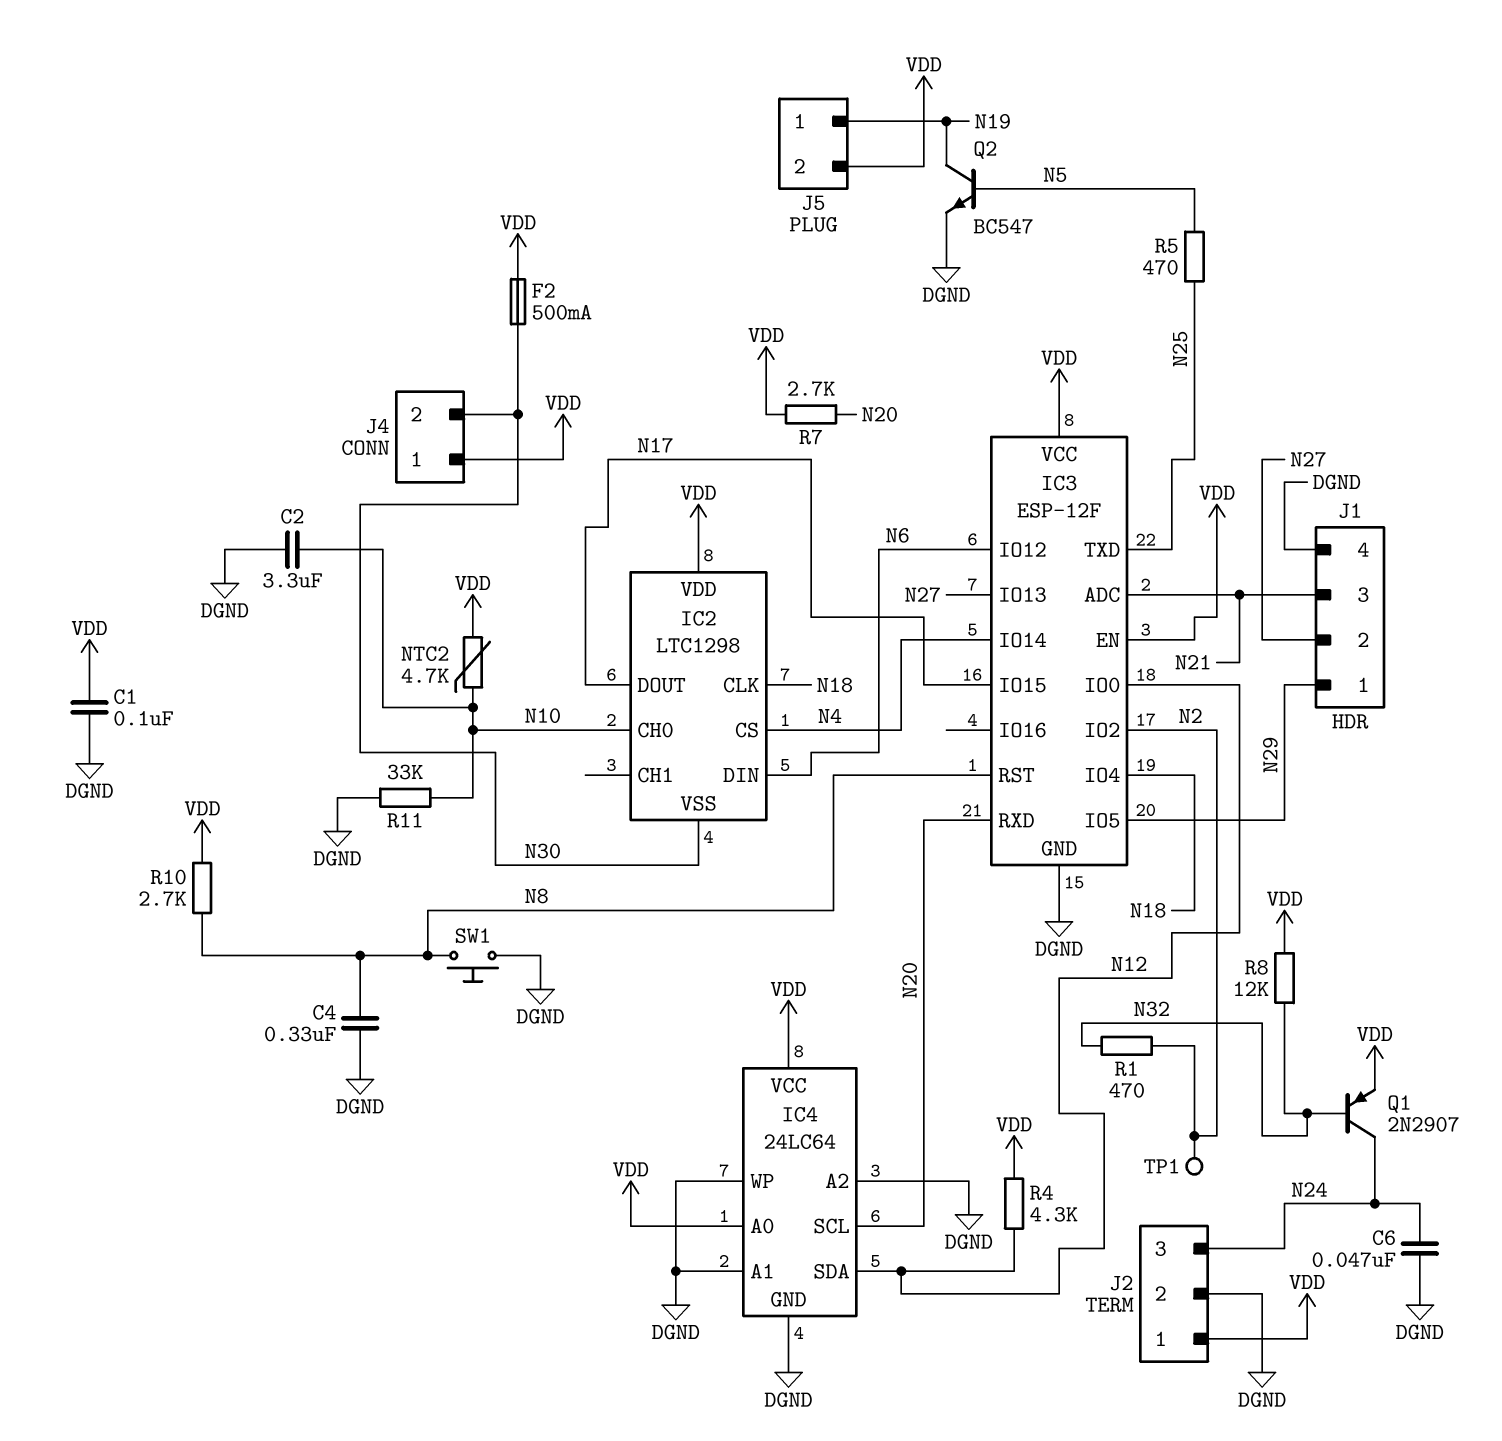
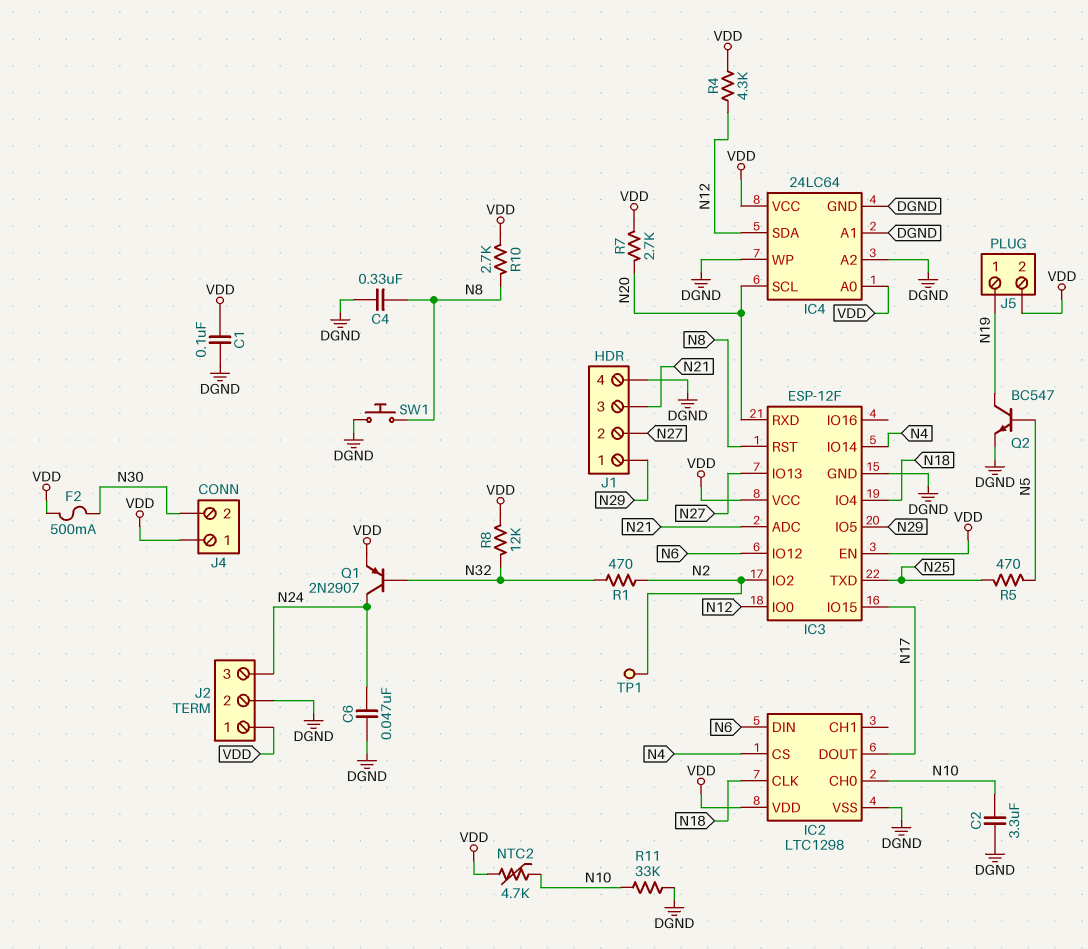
IC2 pin VSS: N30 -> DGND

